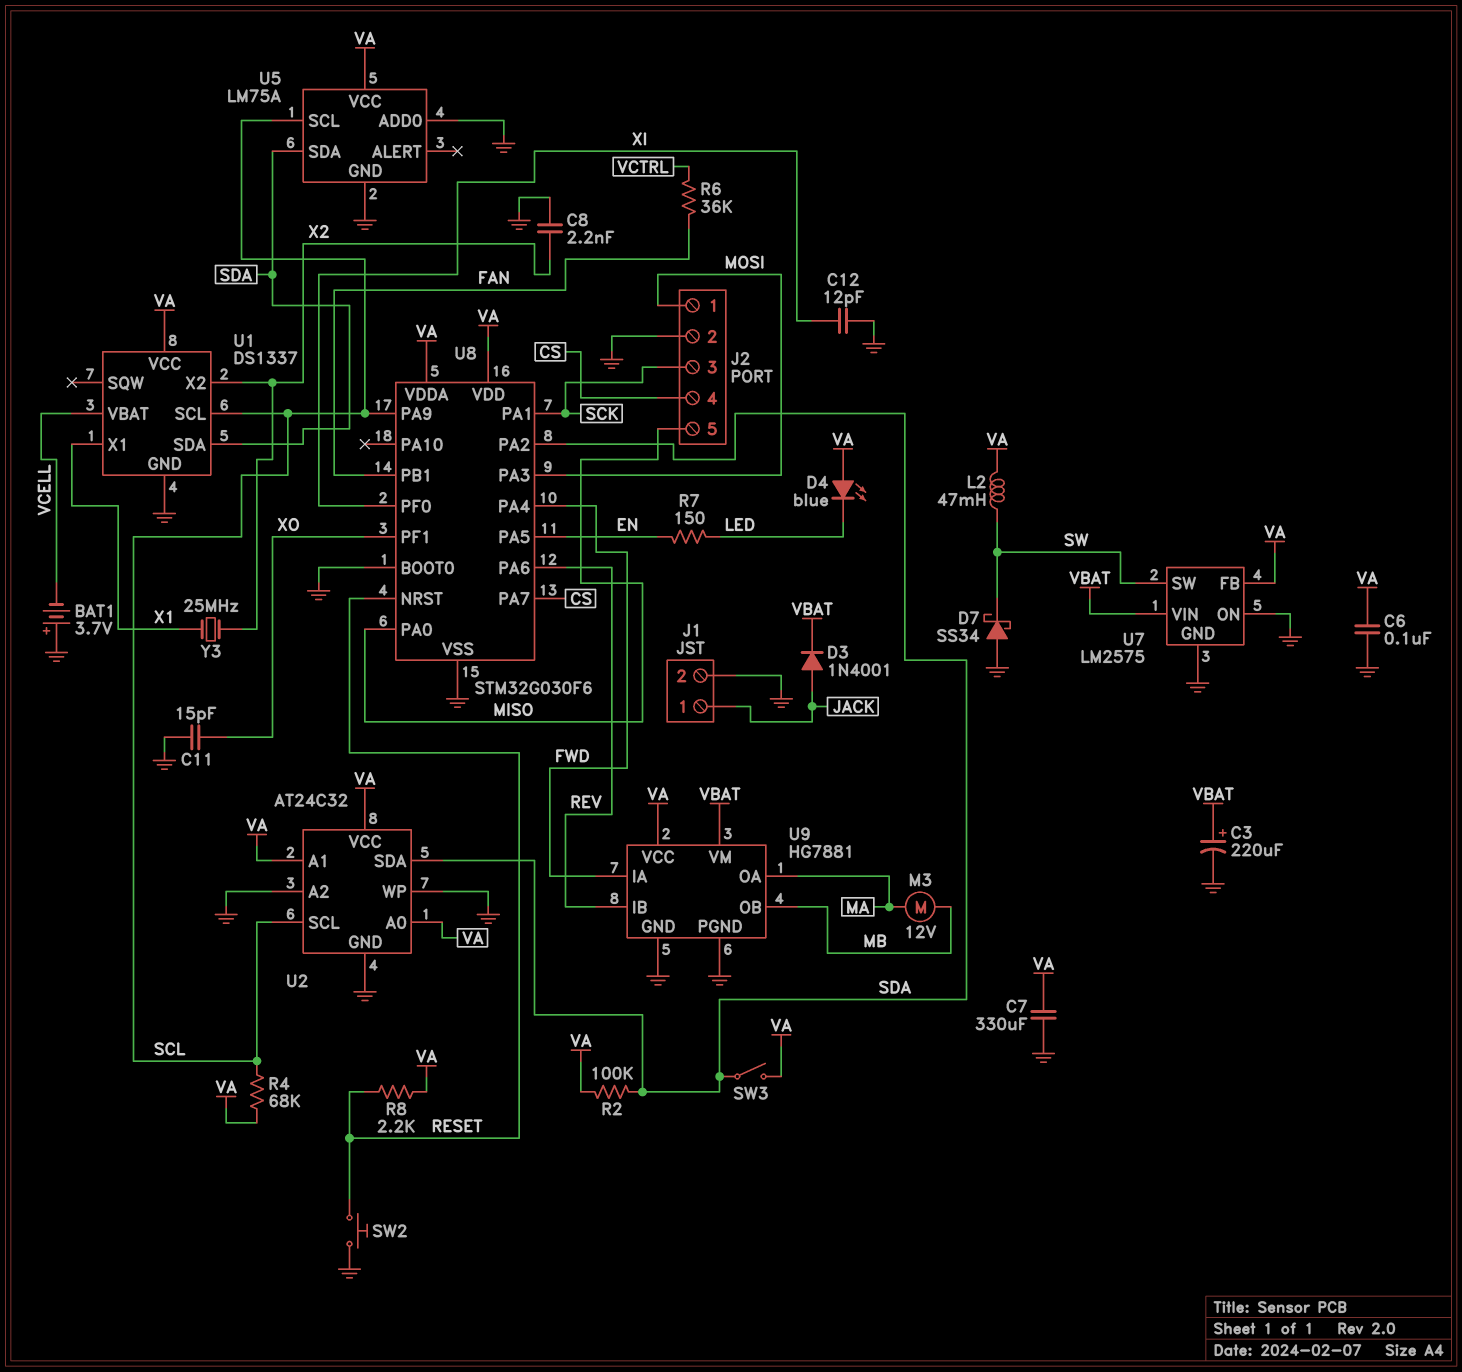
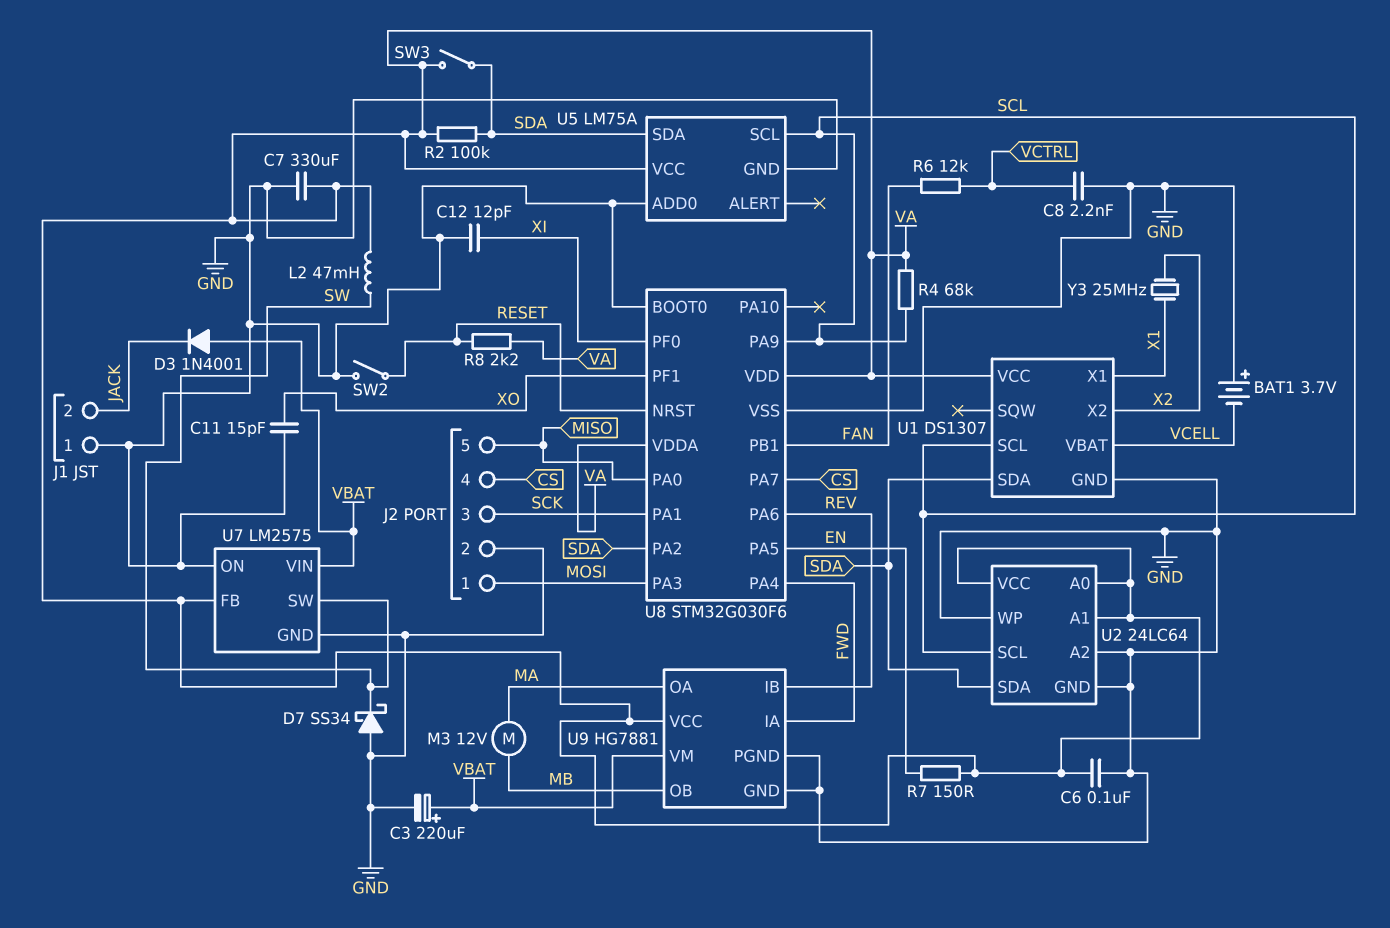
C8: 2.2nF (GND, X2) -> 2.2nF (GND, VCTRL)
D3: diode 1N4001 (A JACK, K VBAT) -> diode 1N4001 (A VBAT, K JACK)
D4: LED blue (A VA, K LED) -> none
J1 pin 1: JACK -> GND
J1 pin 2: GND -> JACK
R6: 36k (FAN, VCTRL) -> 12k (FAN, VCTRL)
R7: 150 (EN, LED) -> 150 (EN, VA)
SW2: button (GND, RESET) -> switch (GND, RESET)
U1: DS1337 -> DS1307
U2: AT24C32 -> 24LC64

